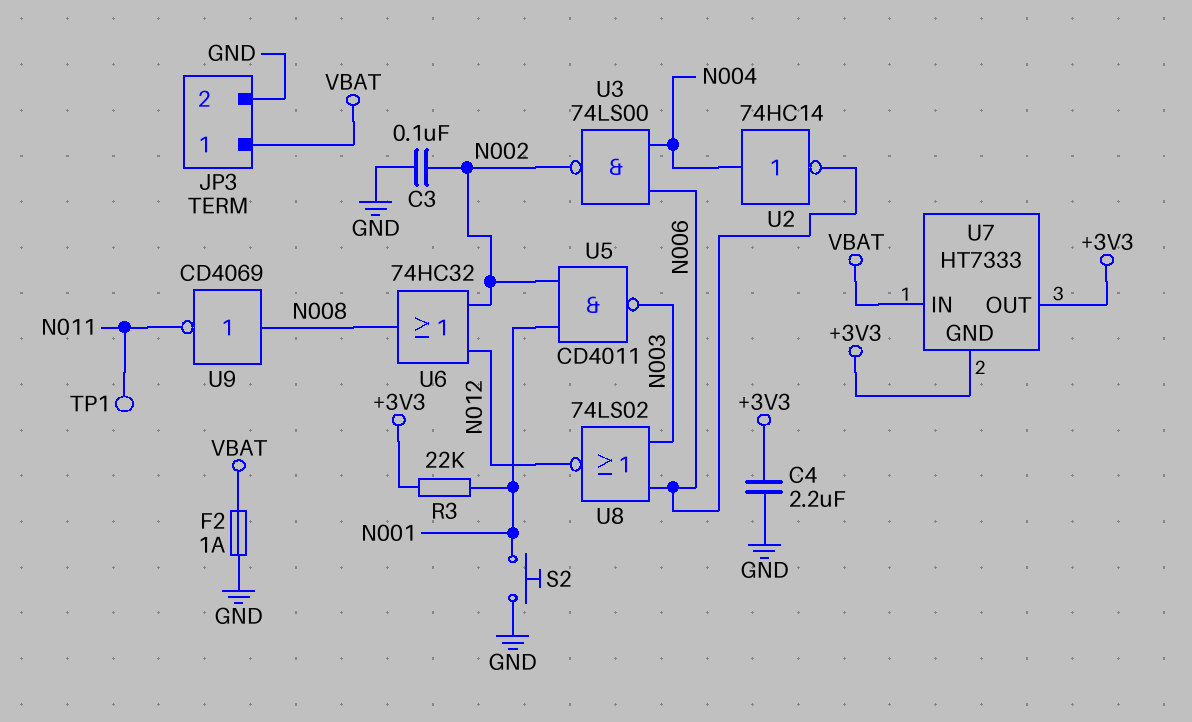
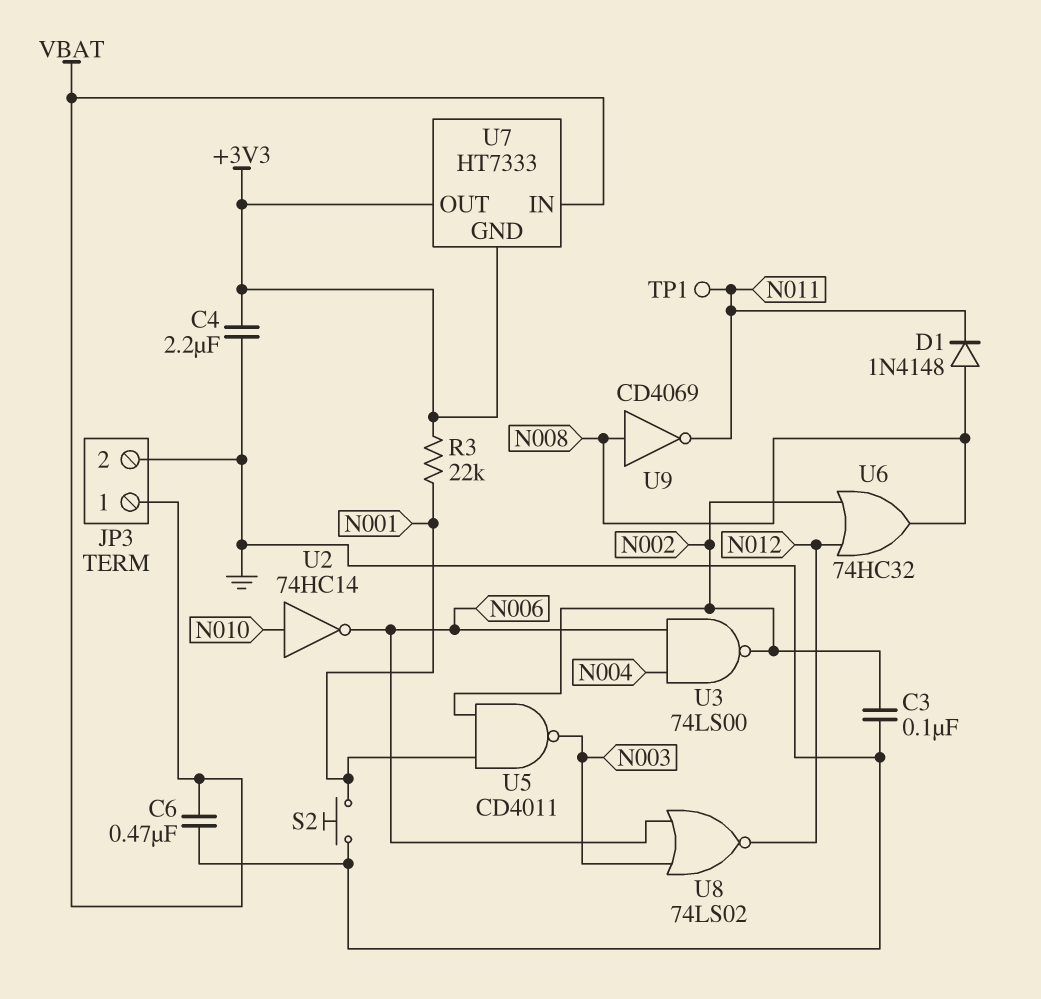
C6: none -> 470nF (GND, VBAT)
D1: none -> diode 1N4148 (A N008, K N011)
F2: 1A (GND, VBAT) -> none
U2: NOT 74HC14 (in N004, out N006) -> NOT 74HC14 (in N010, out N006)

